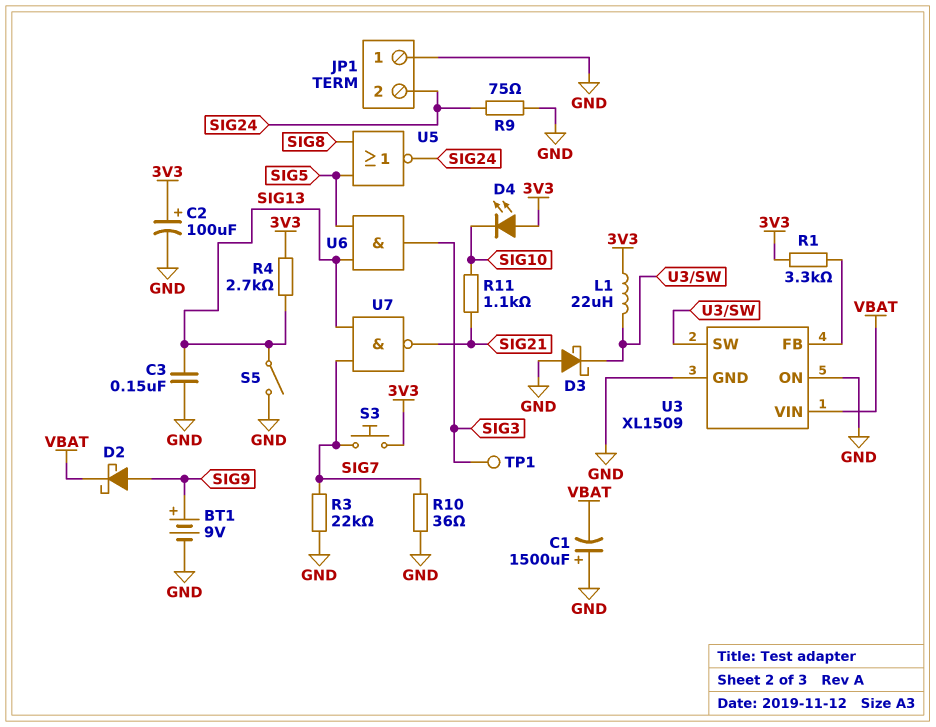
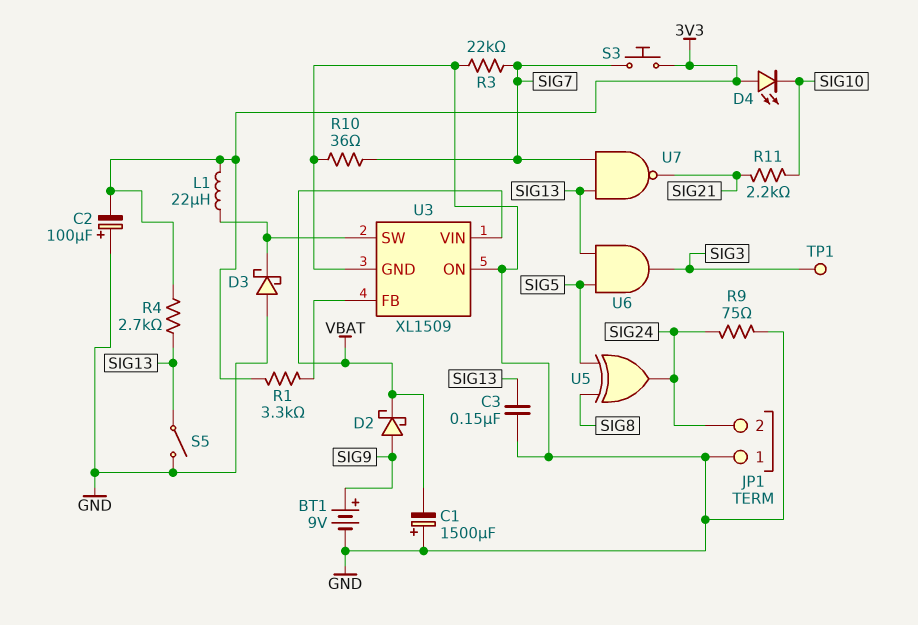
C2: 100uF (plus 3V3, minus GND) -> 100uF (plus GND, minus 3V3)
R11: 1.1k (SIG10, SIG21) -> 2.2k (SIG10, SIG21)
U5: NOR (in SIG5, in SIG8, out SIG24) -> XOR (in SIG5, in SIG8, out SIG24)

